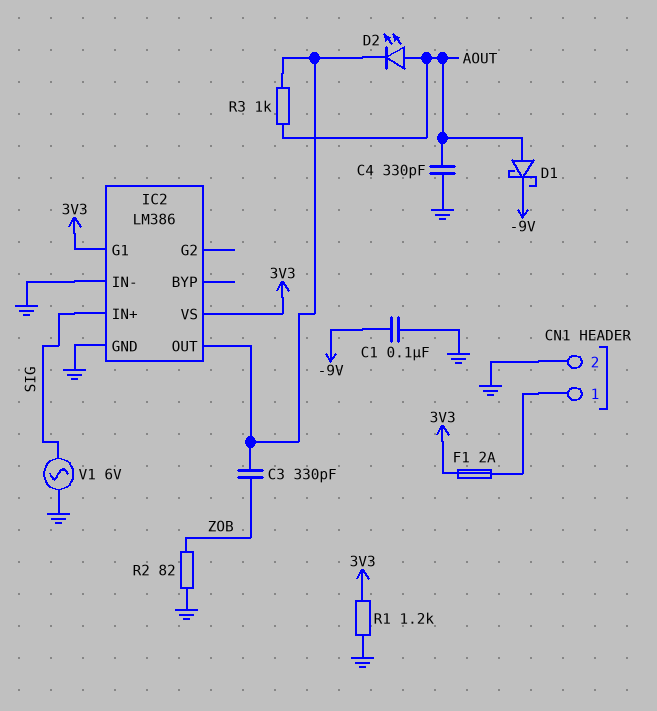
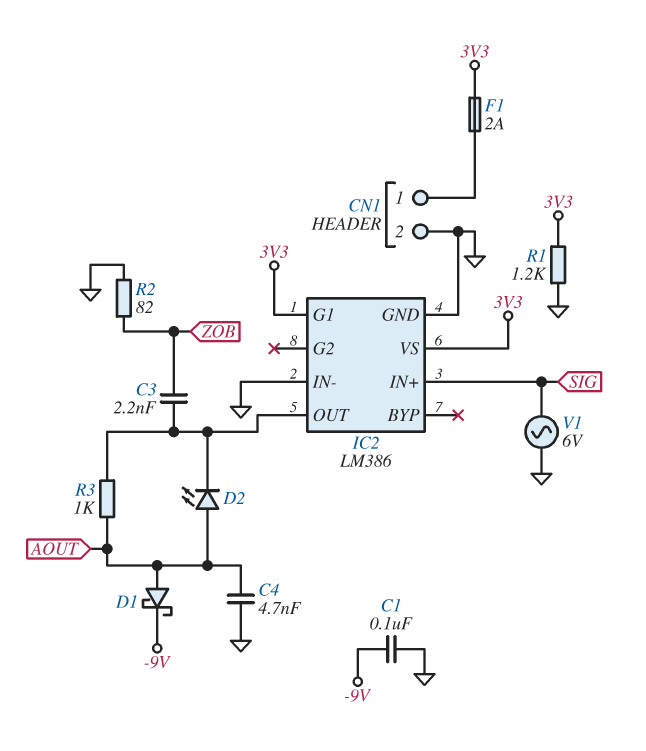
C3: 330pF (IC2/OUT, ZOB) -> 2.2nF (IC2/OUT, ZOB)
C4: 330pF (AOUT, GND) -> 4.7nF (AOUT, GND)

